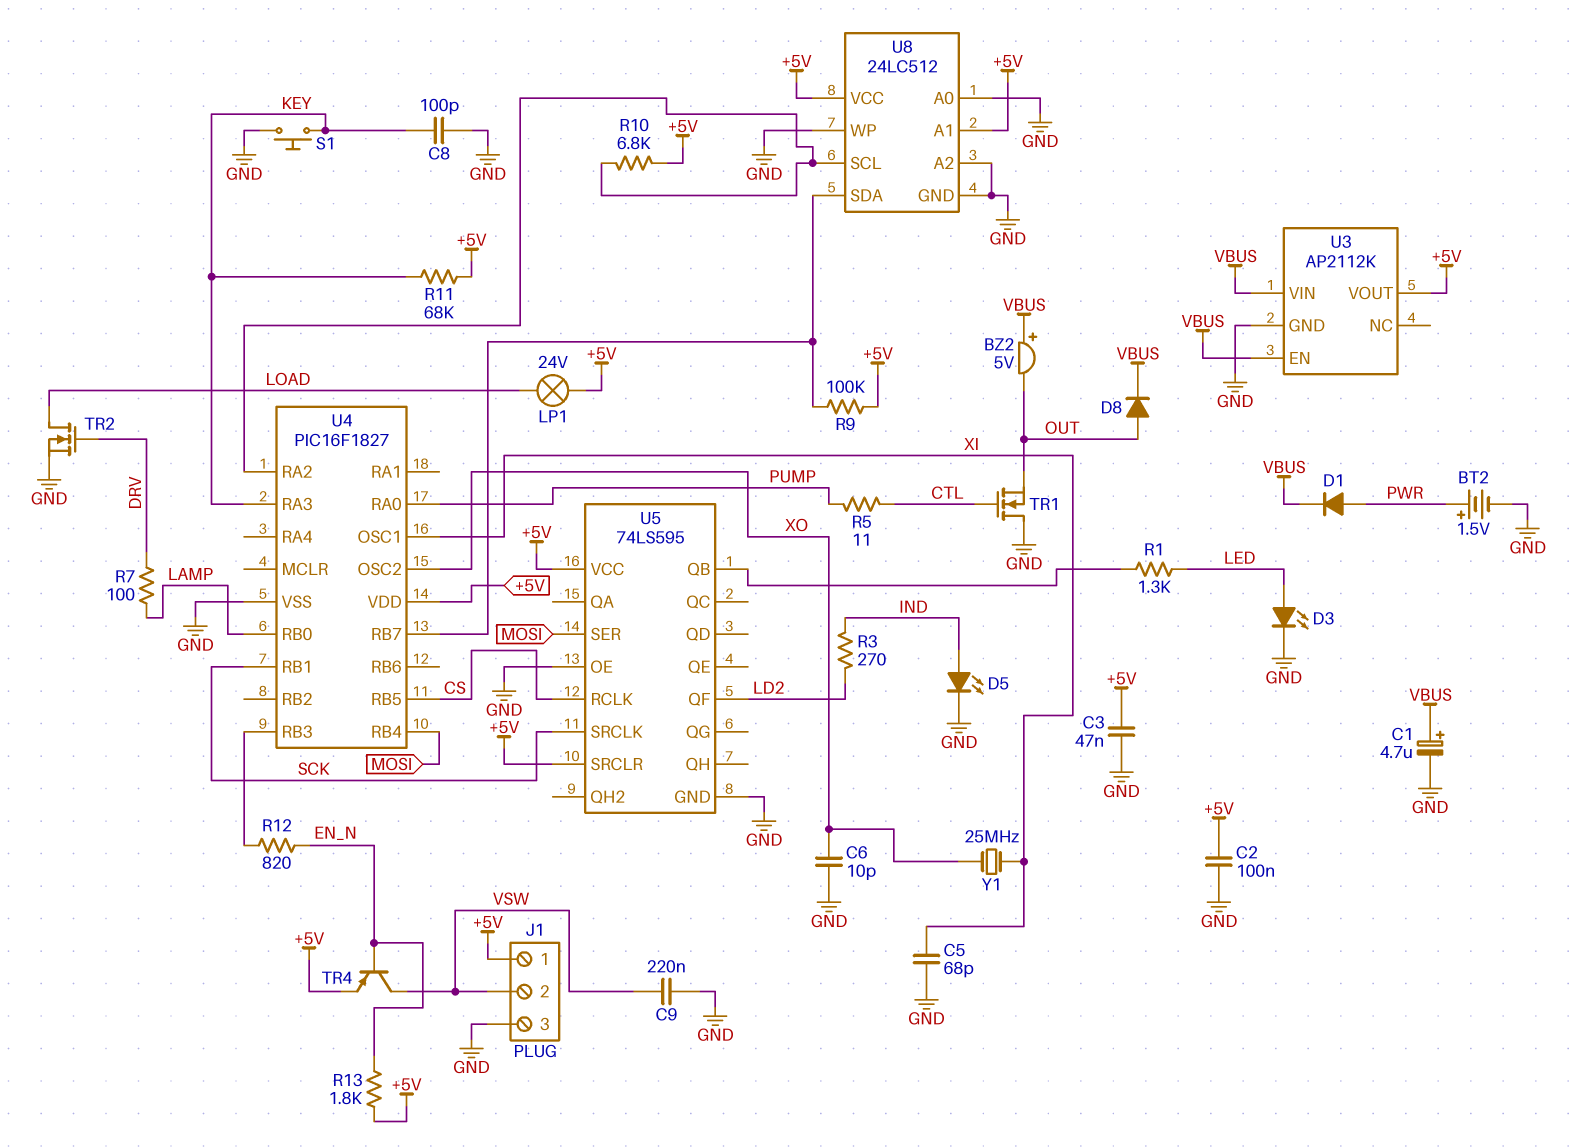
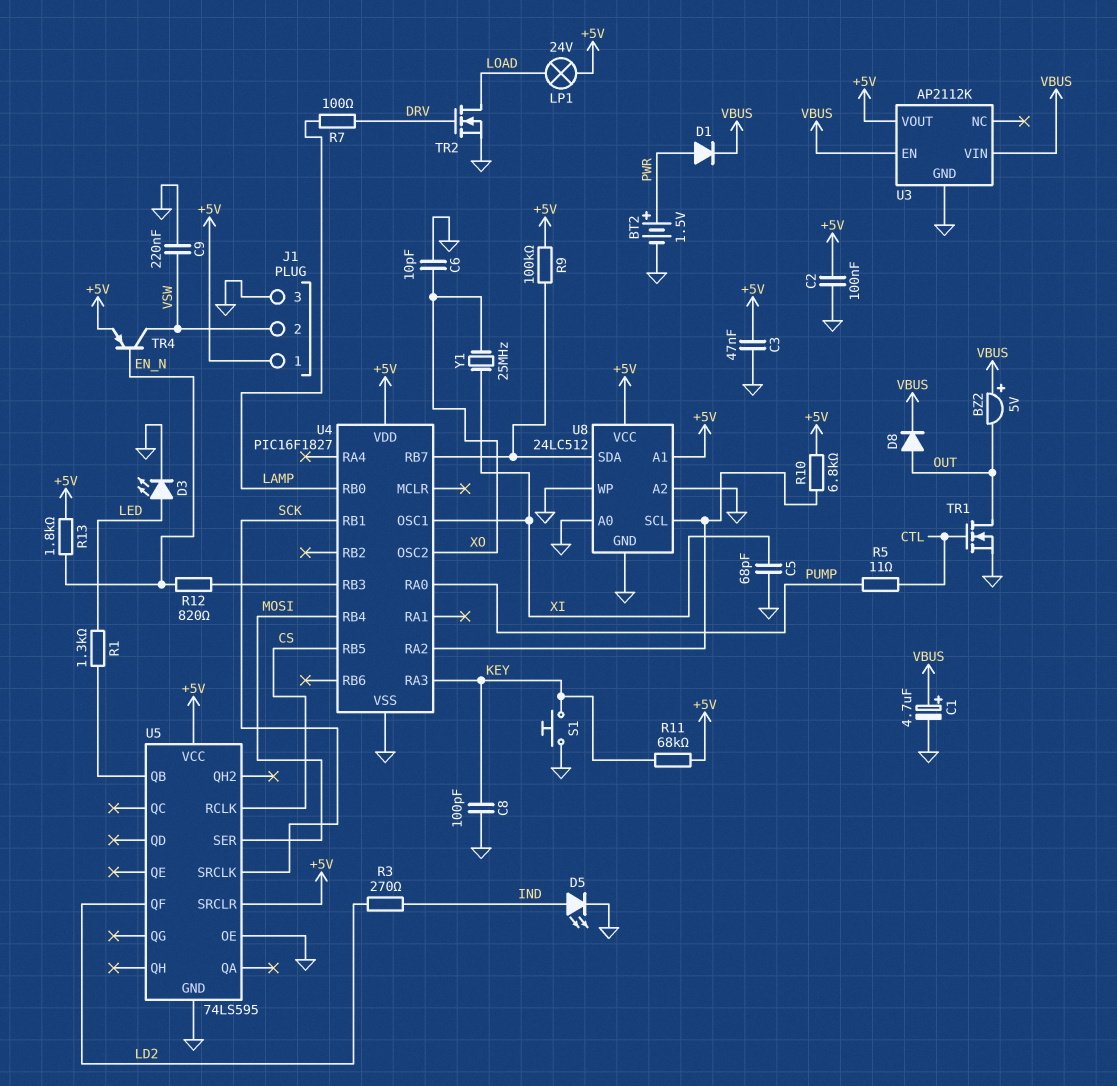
TR1: NMOS (G CTL, D GND, S OUT) -> NMOS (G CTL, D OUT, S GND)

